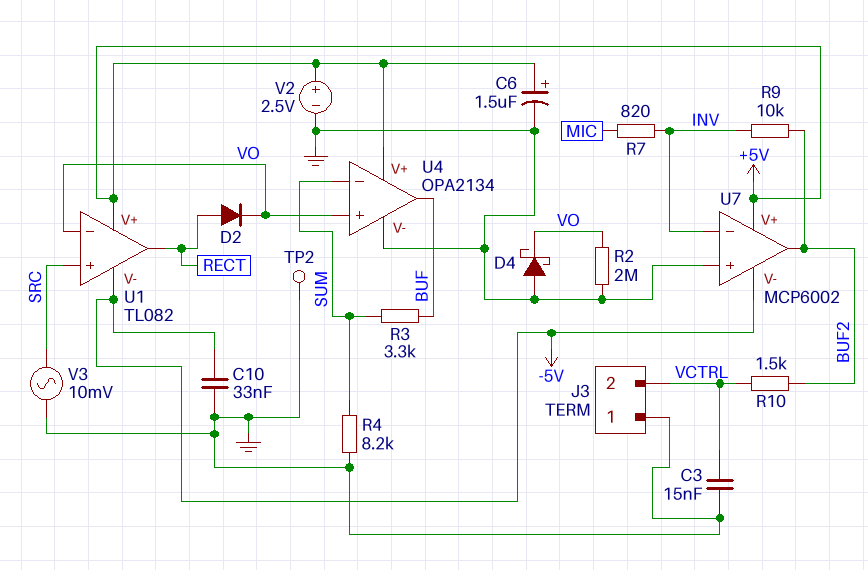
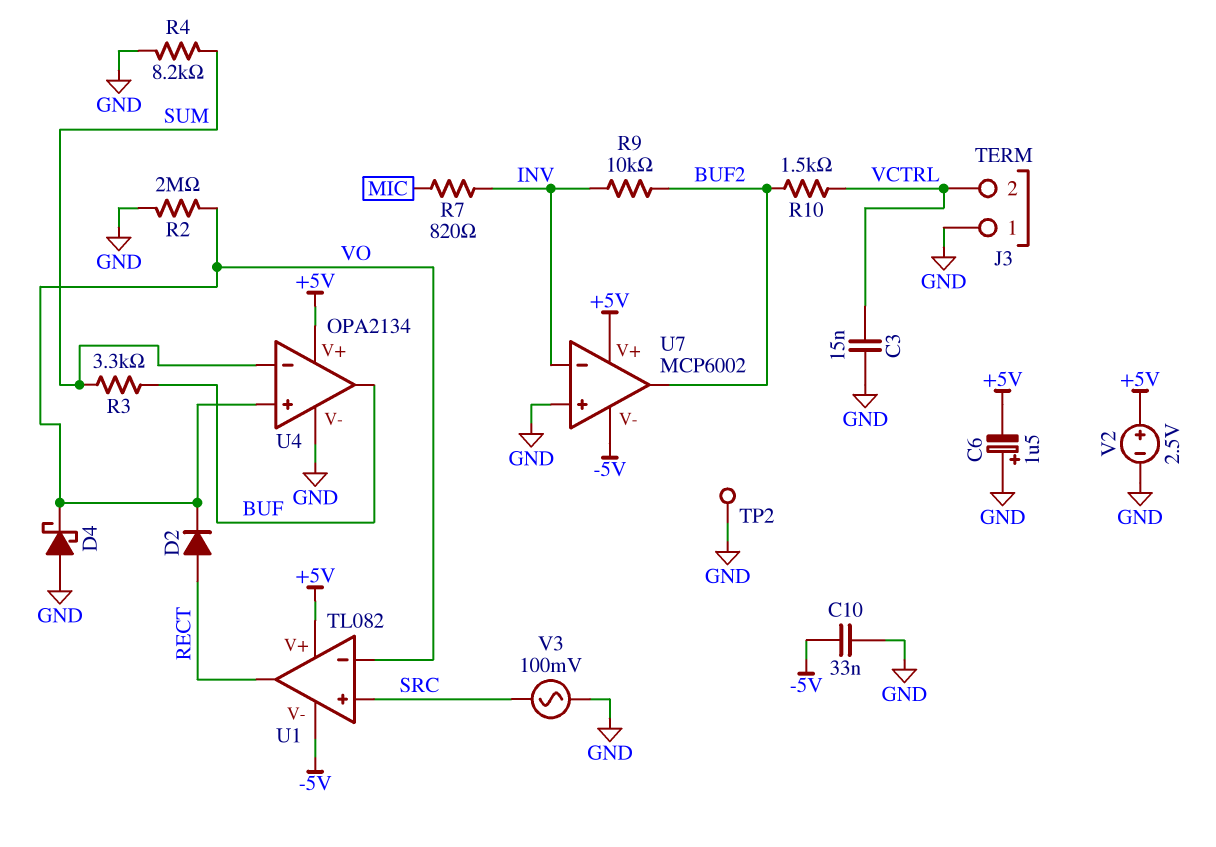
C6: 1.5uF (plus +5V, minus GND) -> 1.5uF (plus GND, minus +5V)
V3: AC 10mV (GND, SRC) -> AC 100mV (GND, SRC)

